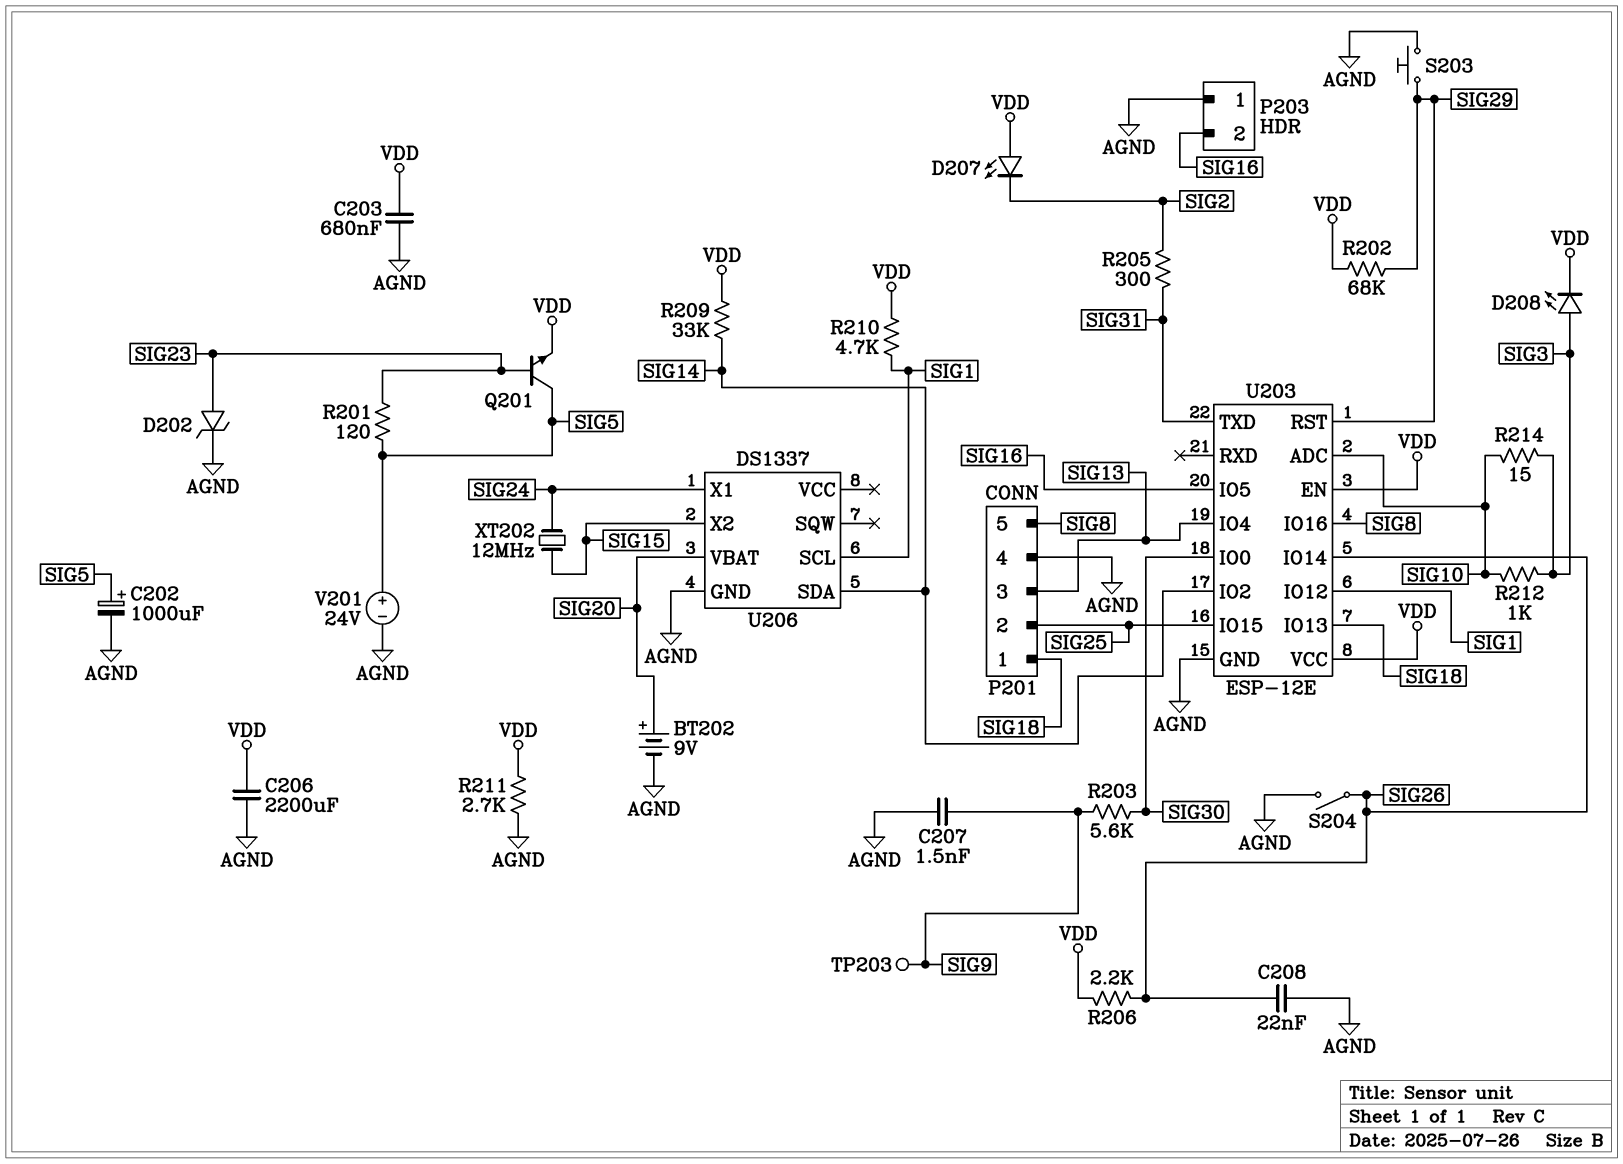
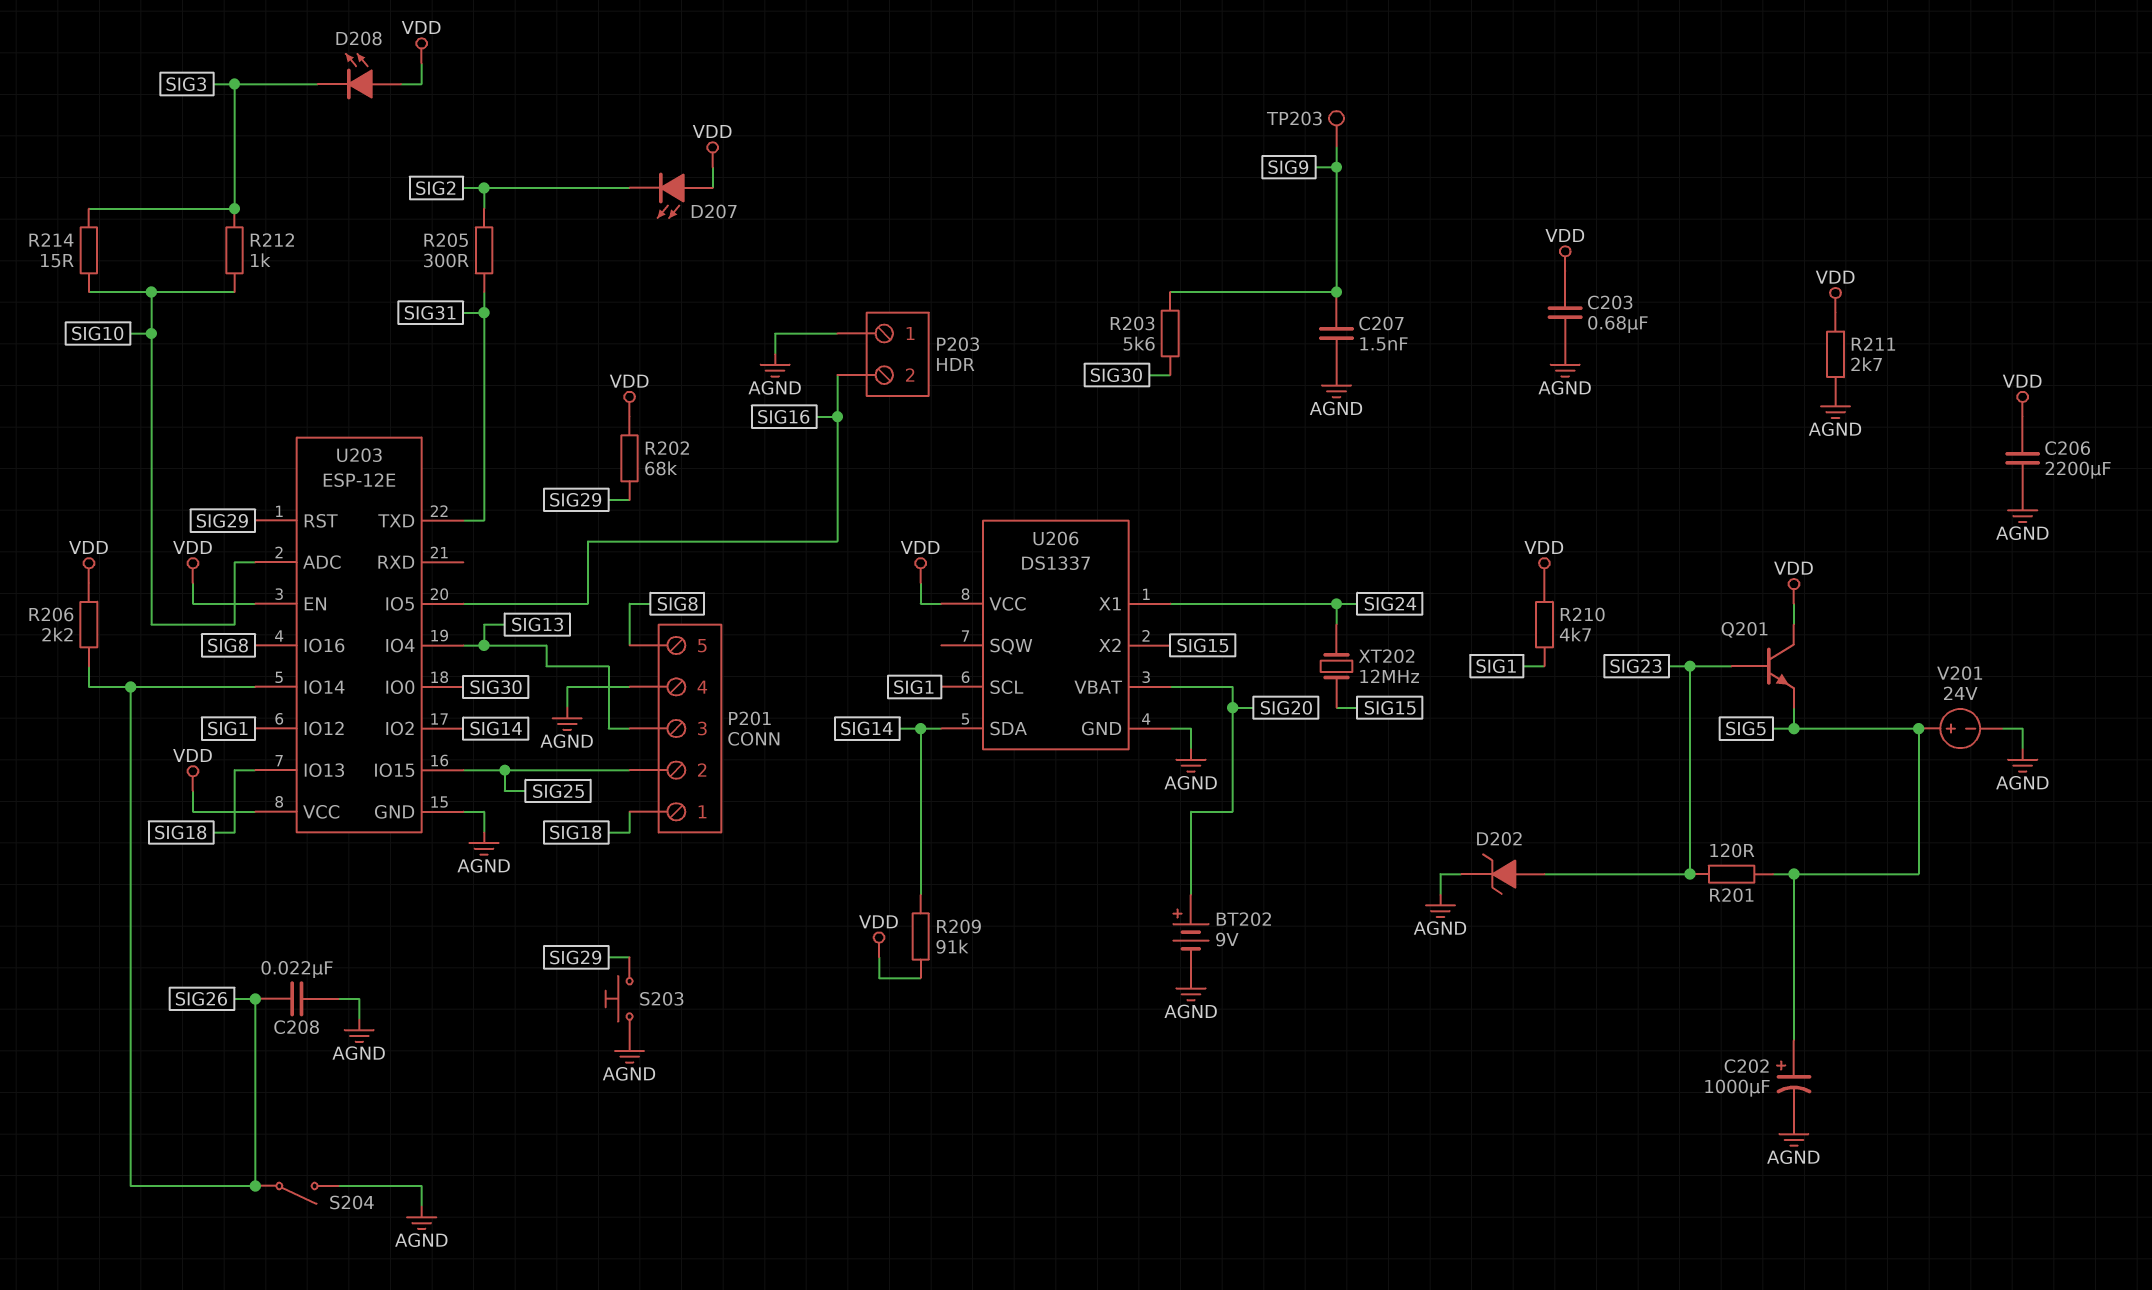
D208: LED (A SIG3, K VDD) -> LED (A VDD, K SIG3)
Q201: NPN (B SIG23, C SIG5, E VDD) -> NPN (B SIG23, C VDD, E SIG5)
R209: 33k (SIG14, VDD) -> 91k (SIG14, VDD)
U206 pin VCC: none -> VDD

